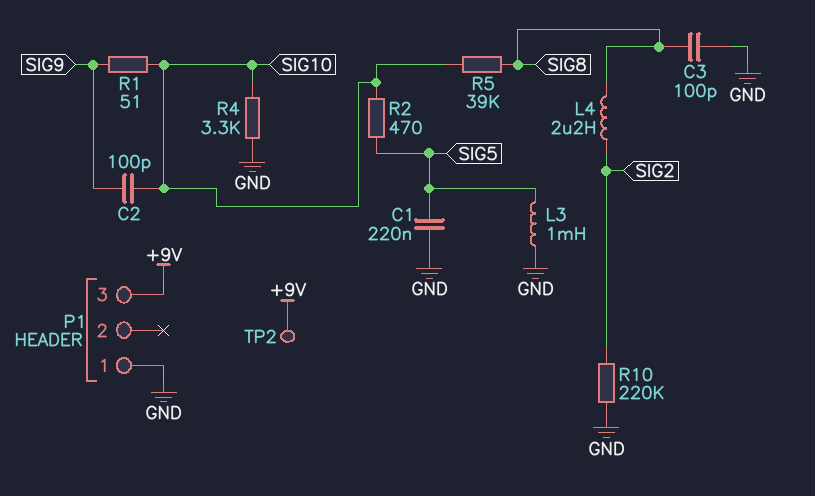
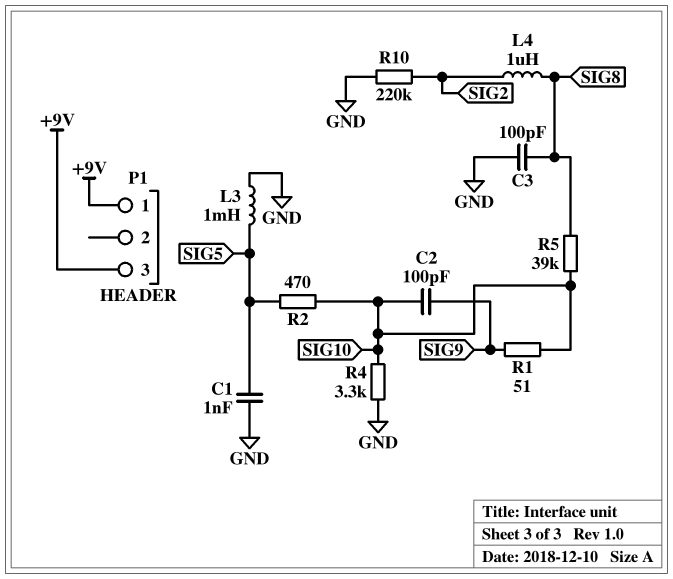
C1: 220nF (GND, SIG5) -> 1nF (GND, SIG5)
L4: 2.2uH (SIG2, SIG8) -> 1uH (SIG2, SIG8)
P1 pin 1: GND -> +9V
TP2: test point (+9V) -> none

